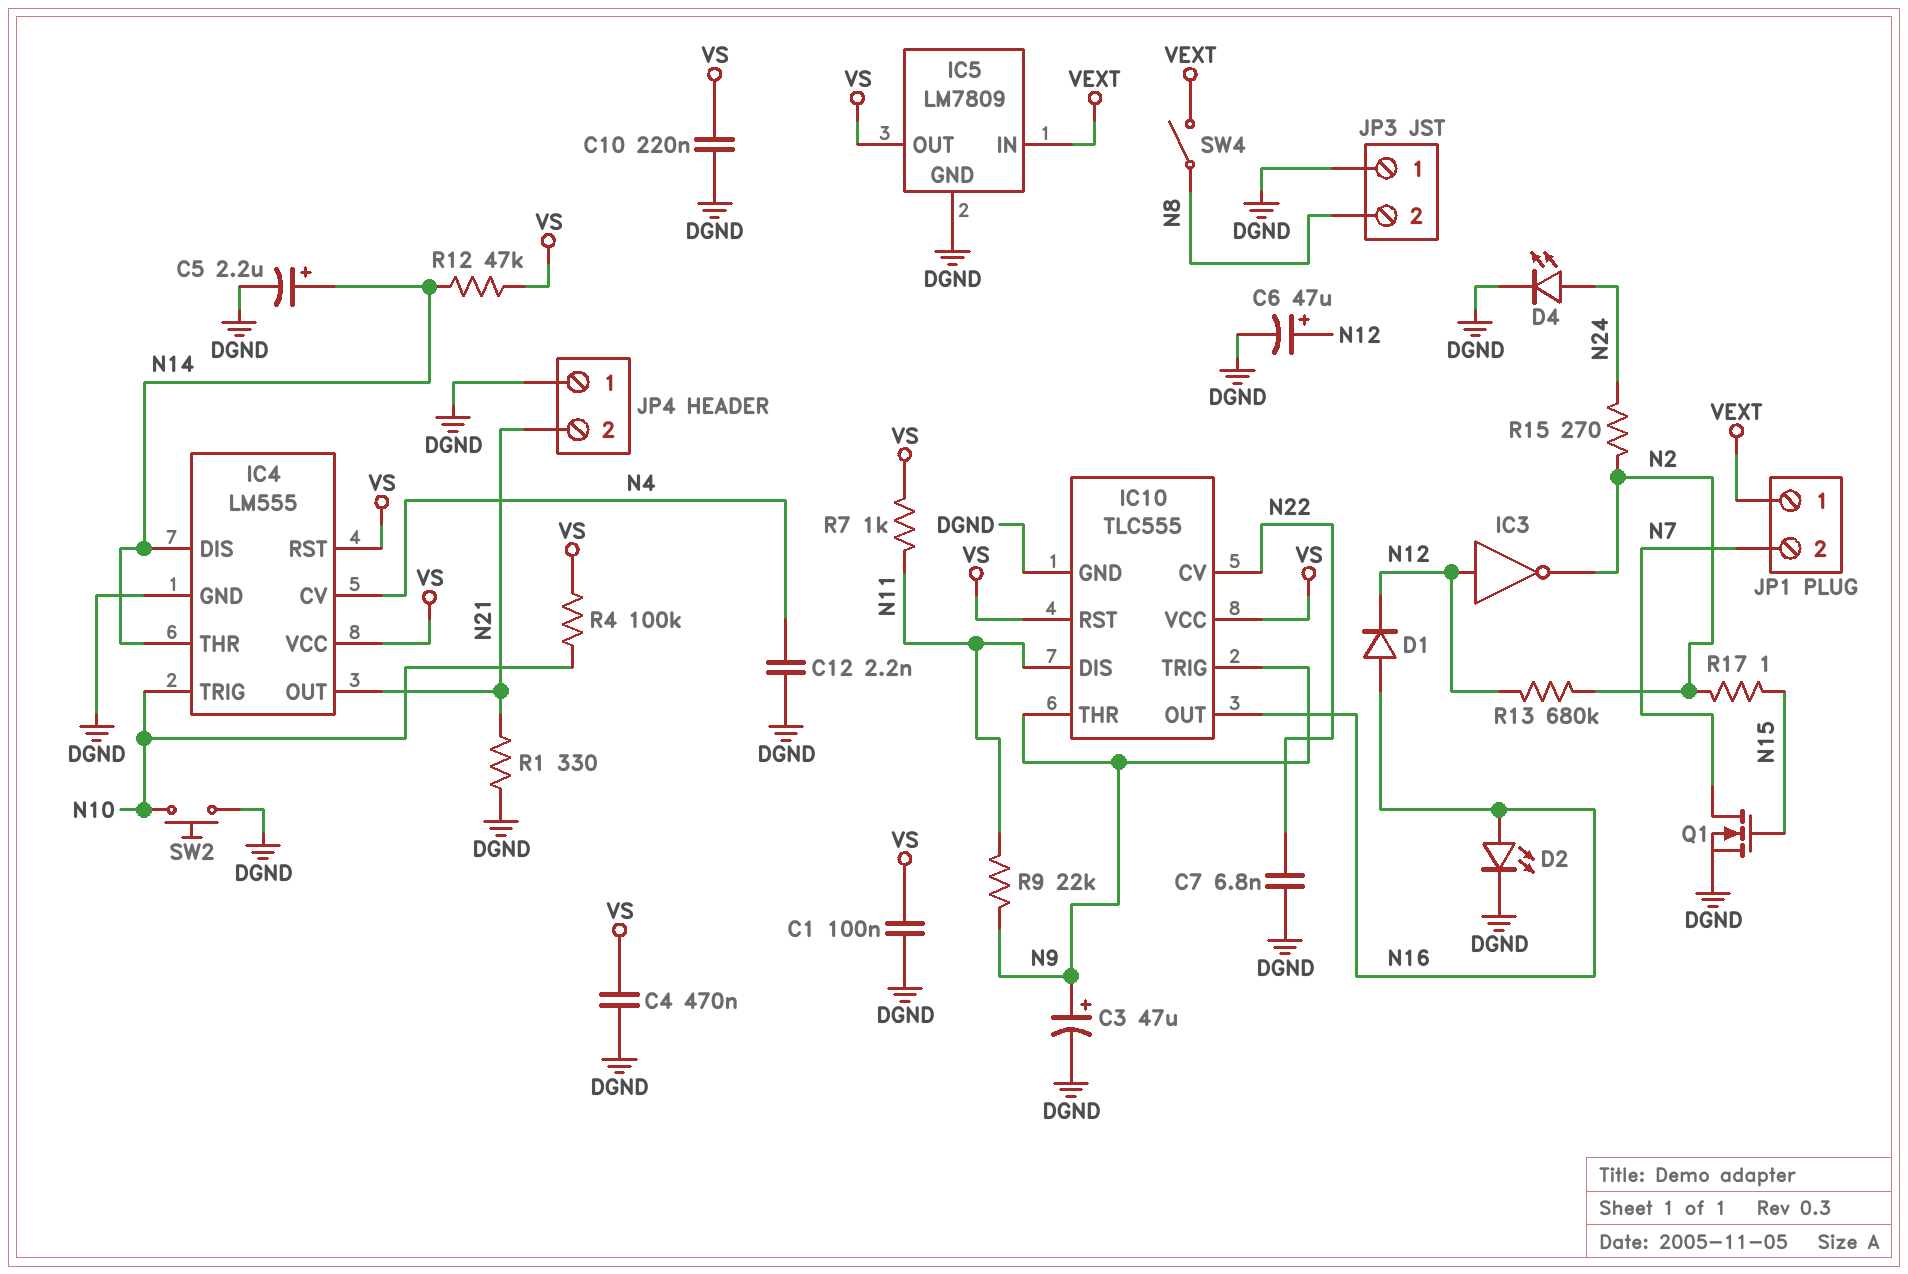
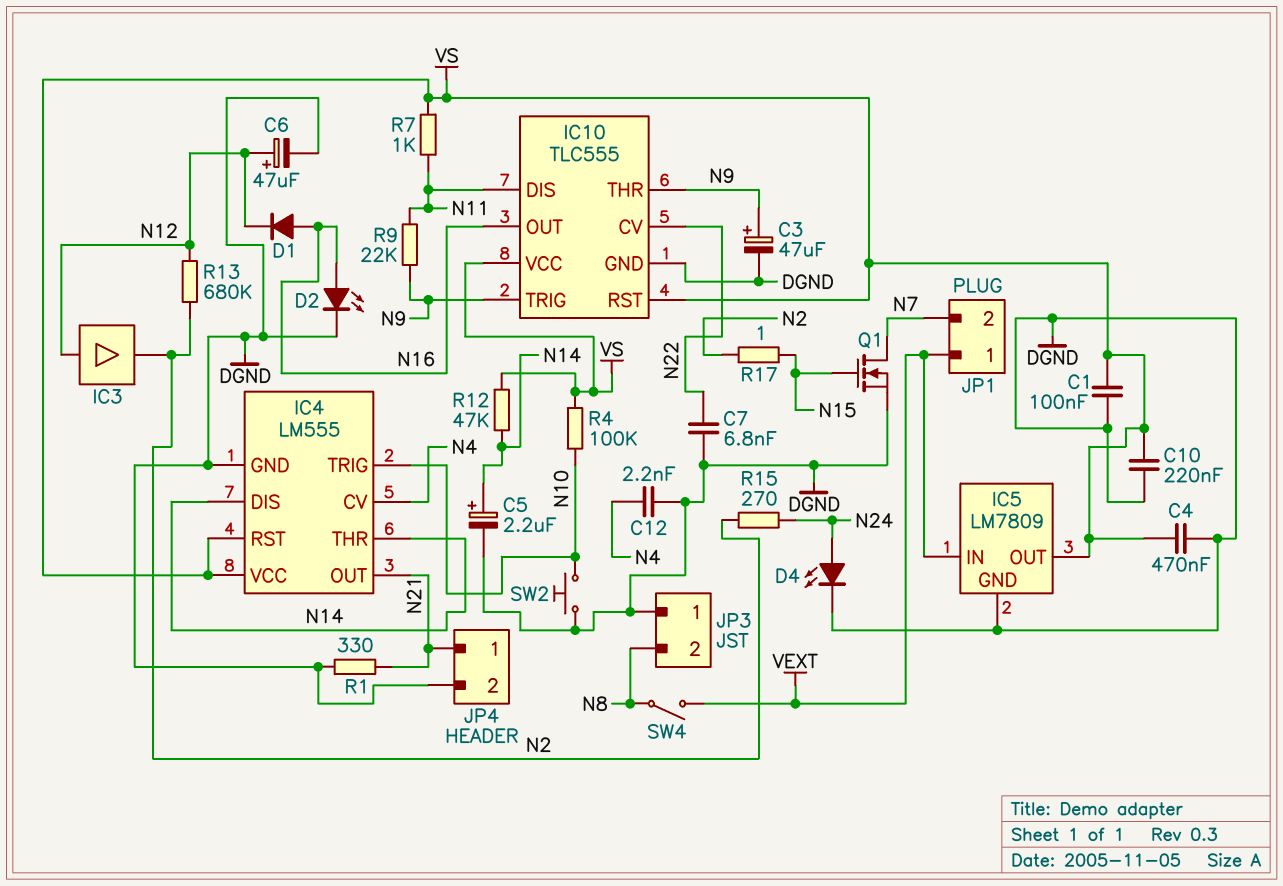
IC3: NOT (in N12, out N2) -> buffer (in N12, out N2)
JP4 pin 1: DGND -> N21
JP4 pin 2: N21 -> DGND

